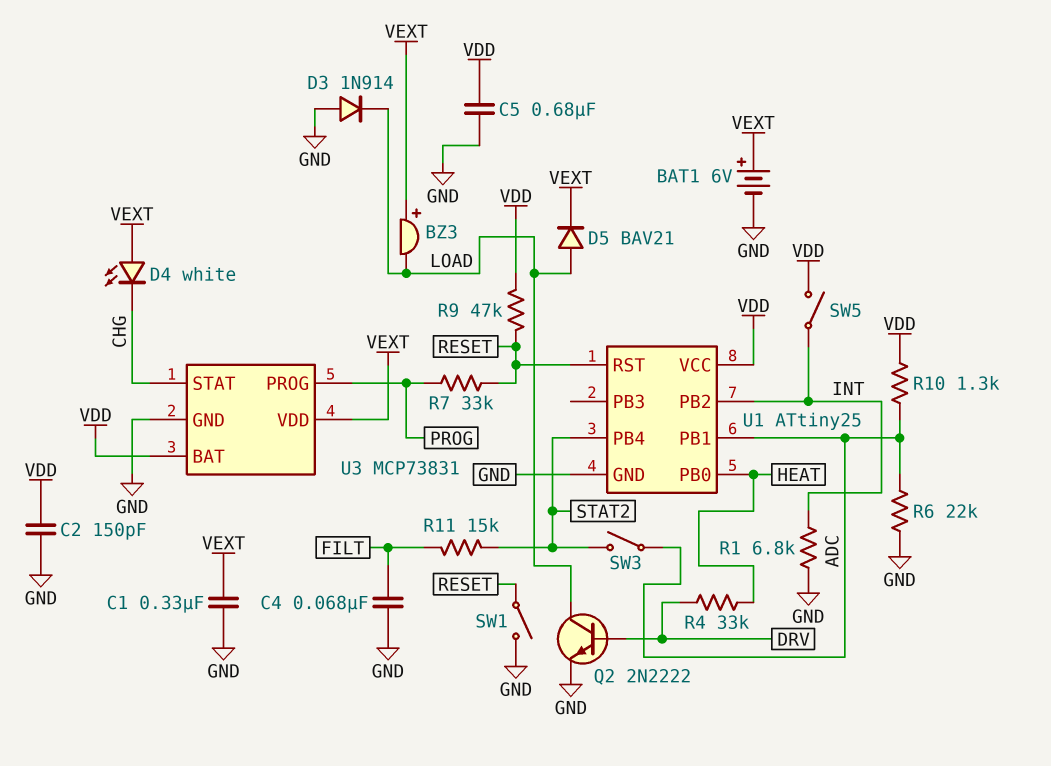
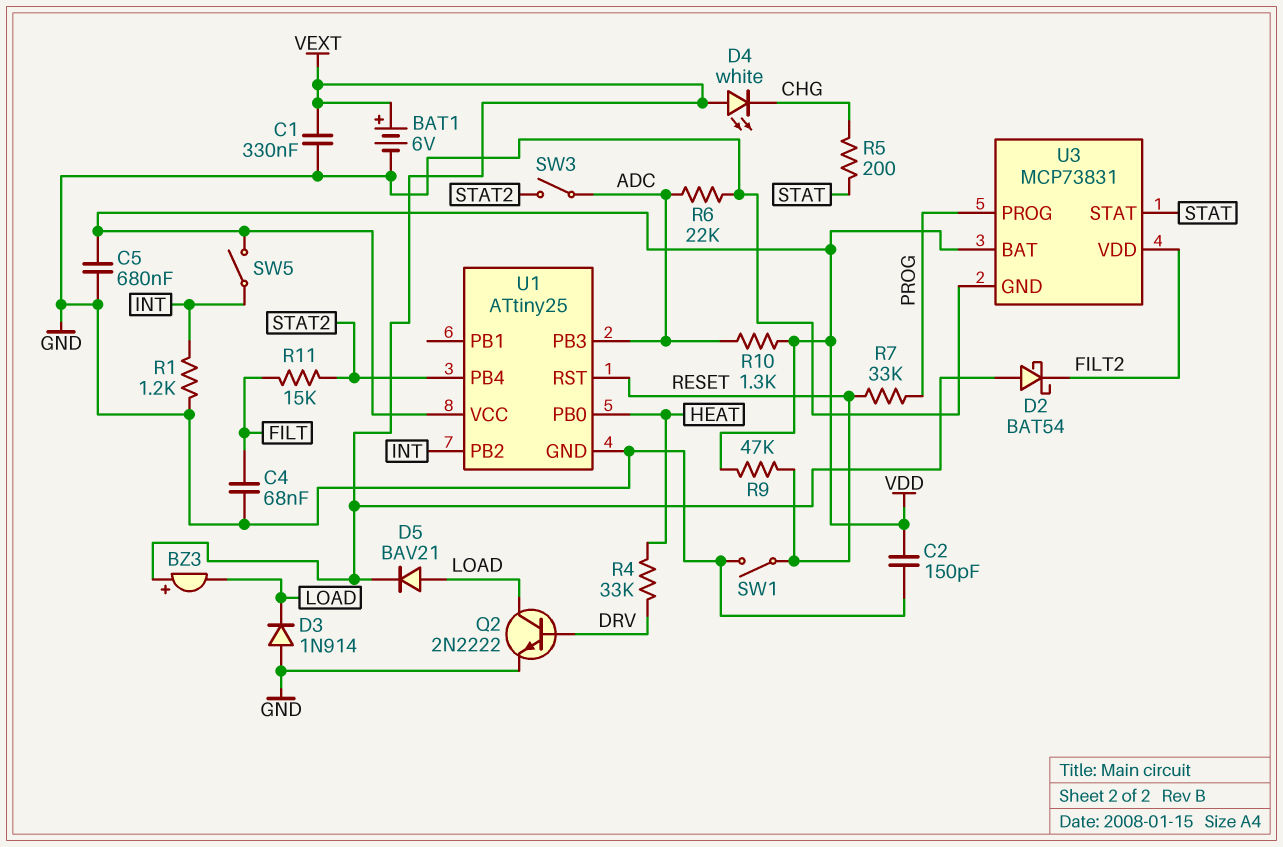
D2: none -> schottky BAT54 (A VEXT, K FILT2)
R1: 6.8k (GND, INT) -> 1.2k (GND, INT)
R5: none -> 200 (CHG, STAT)
U1 pin PB1: ADC -> none
U1 pin PB3: none -> ADC
U3 pin STAT: CHG -> STAT
U3 pin VDD: VEXT -> FILT2

